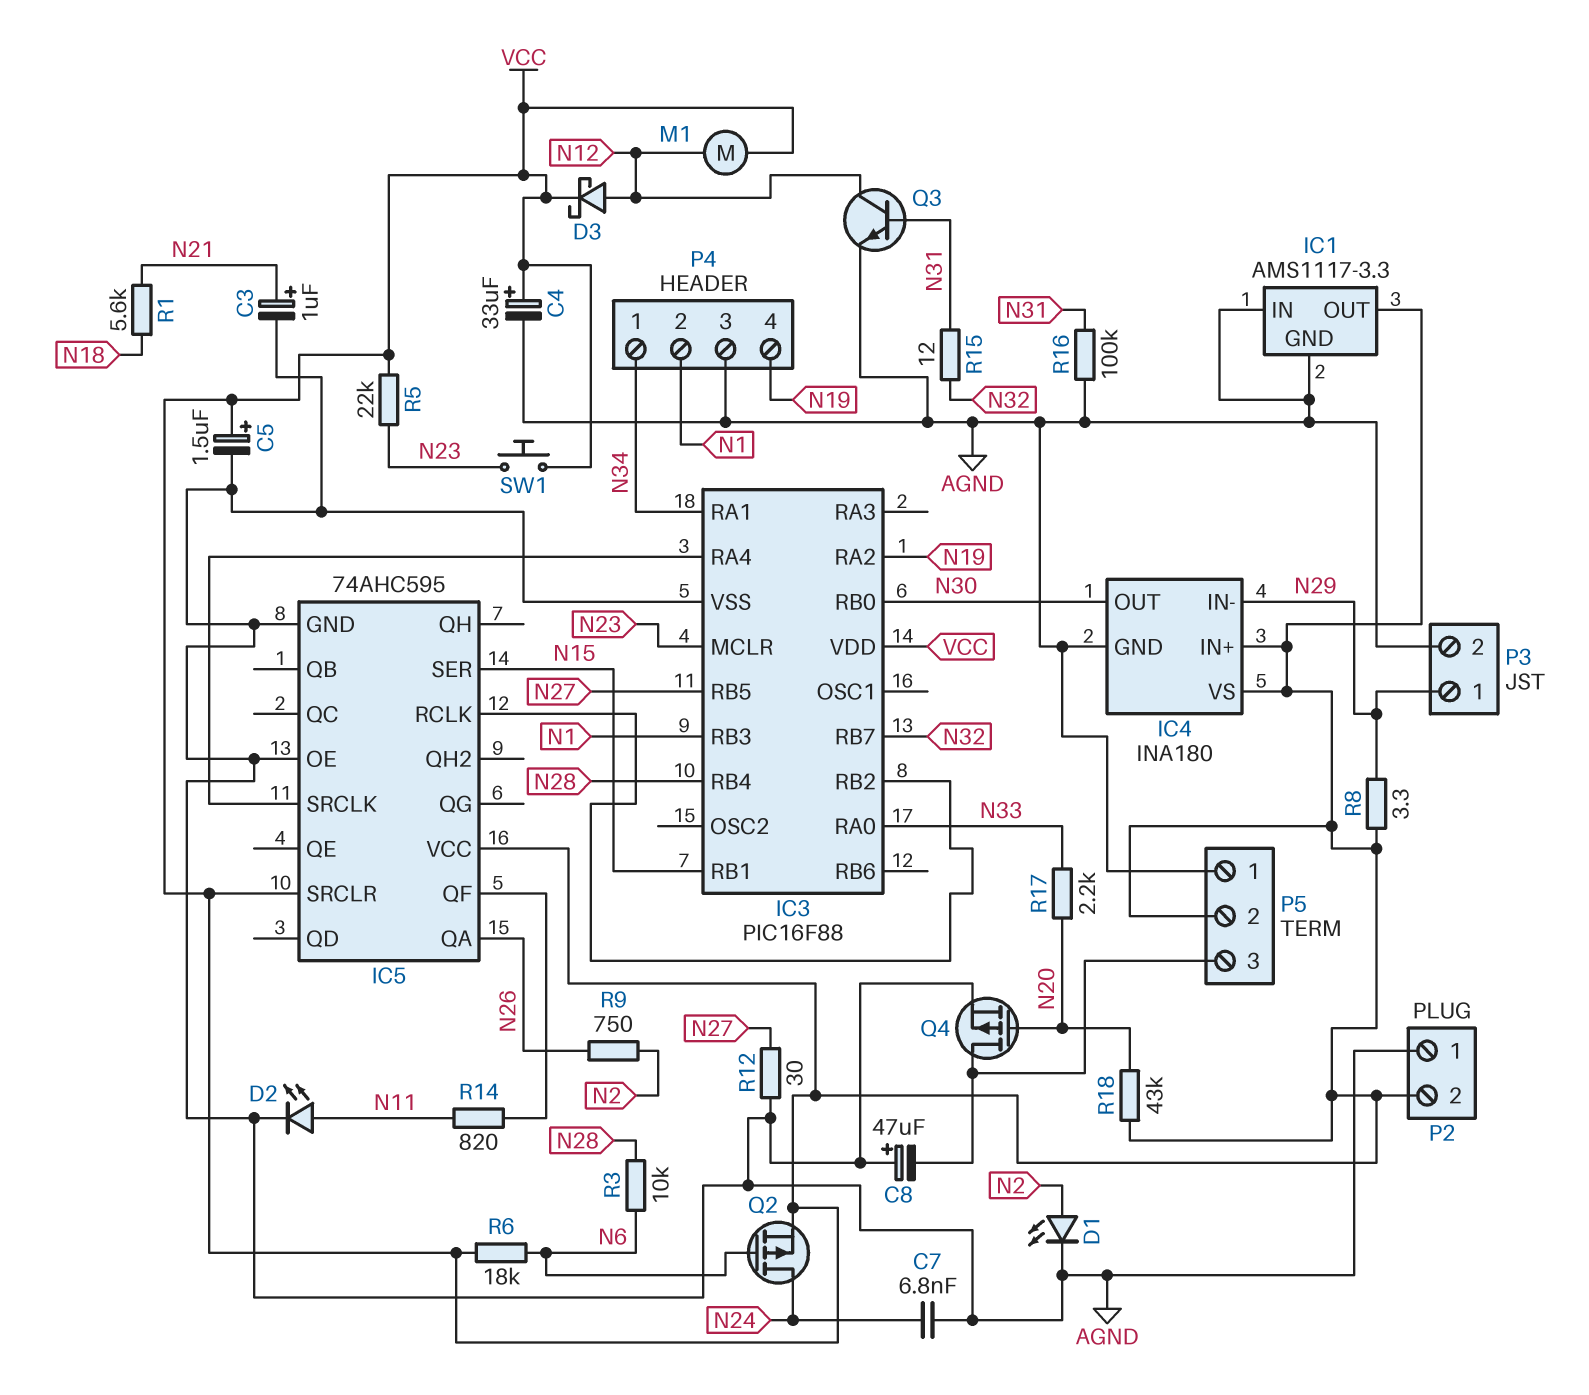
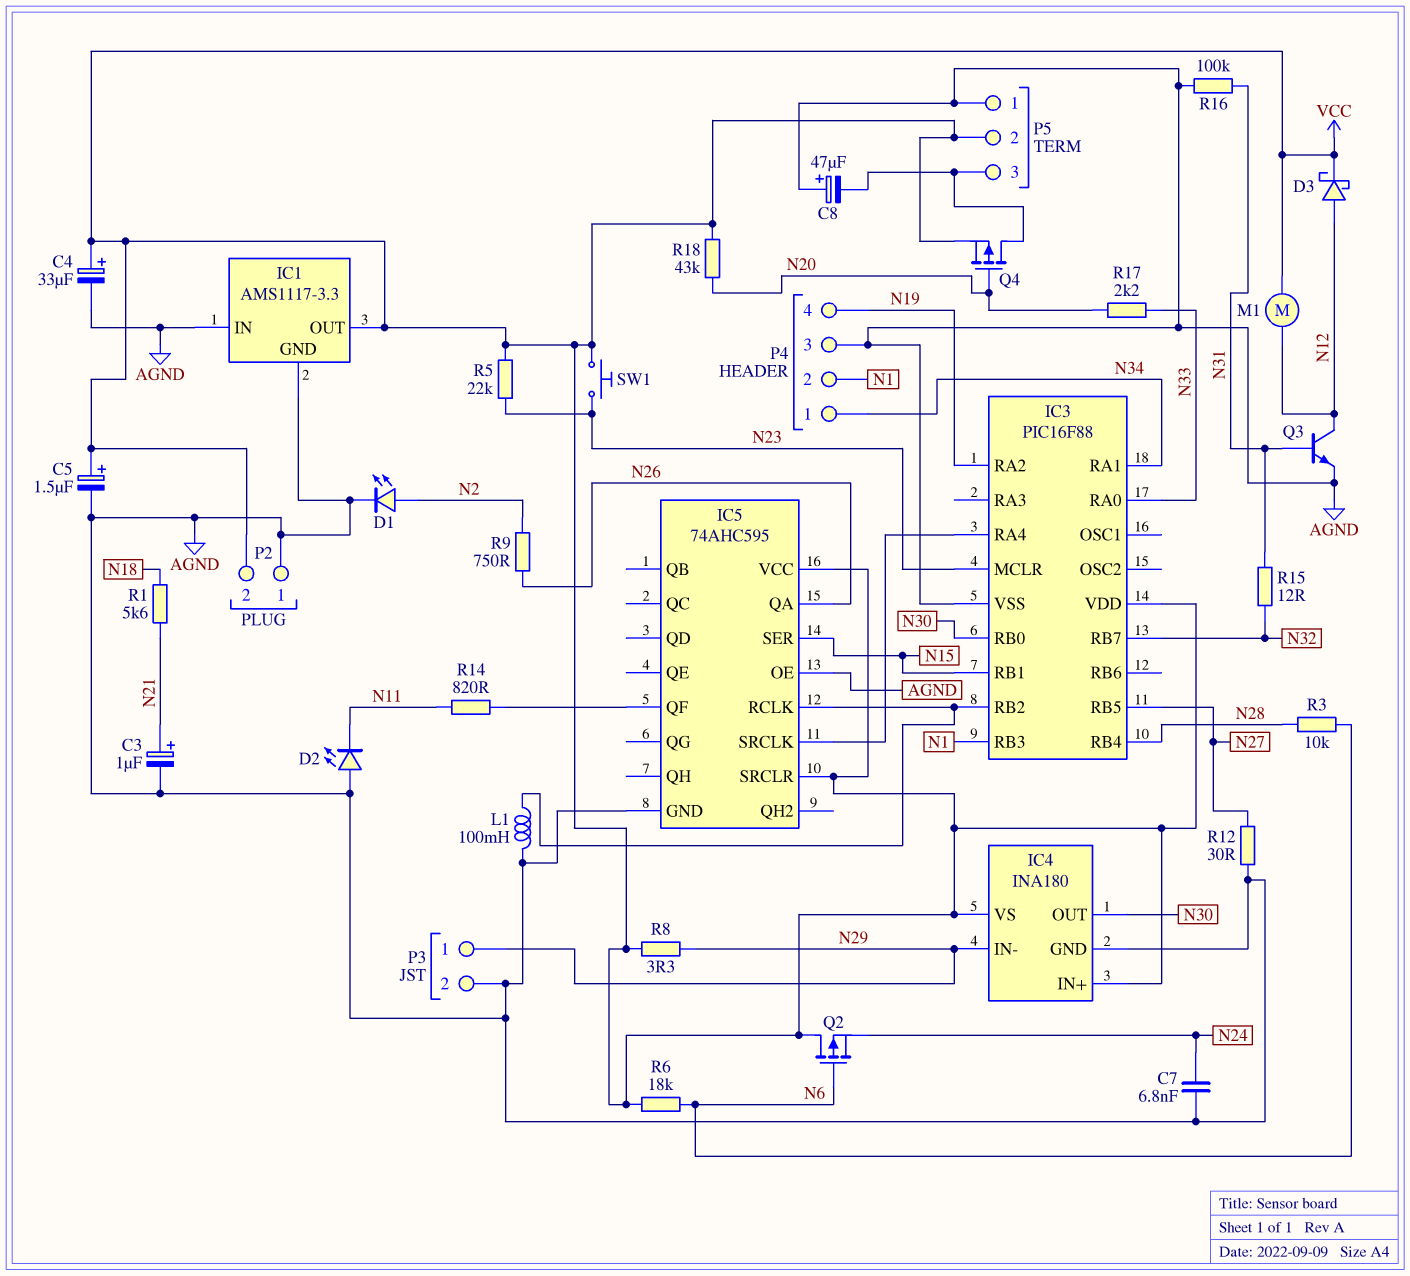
D2: LED (A N11, K AGND) -> LED (A AGND, K N11)
L1: none -> 100mH (AGND, IC3/RB2)
Q2: PMOS (G N6, D N24, S VCC) -> PMOS (G N6, D VCC, S N24)
Q4: PMOS (G N20, D P5/3, S AGND) -> PMOS (G N20, D P5/3, S VCC)

